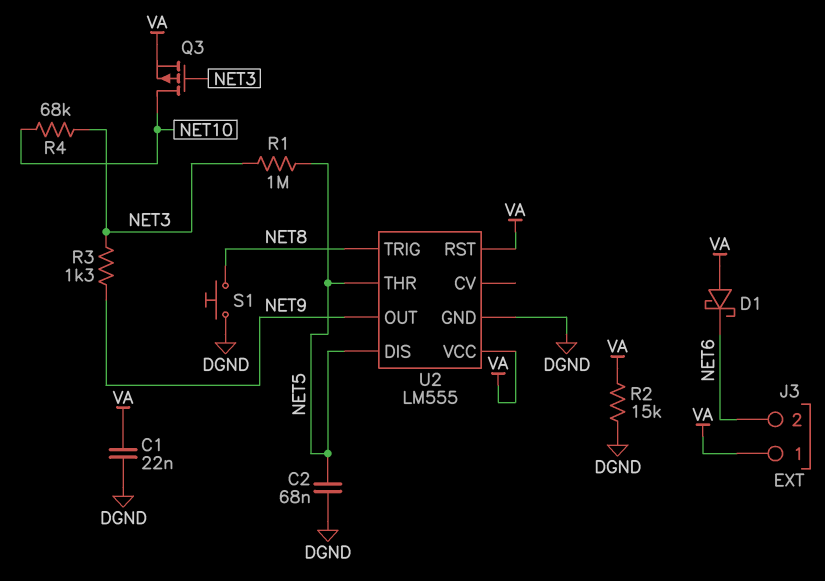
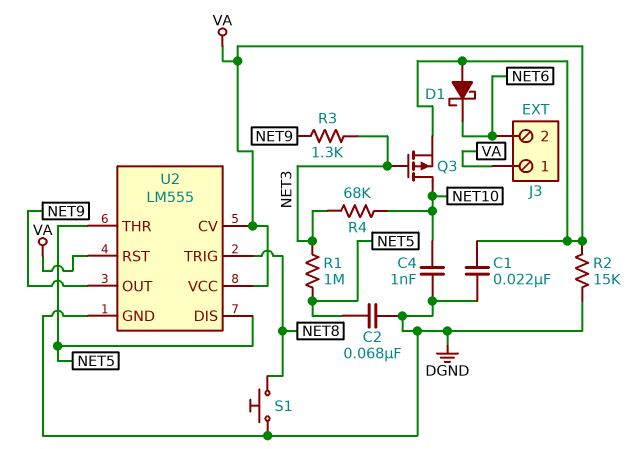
C4: none -> 1nF (DGND, NET10)
U2 pin CV: none -> VA

